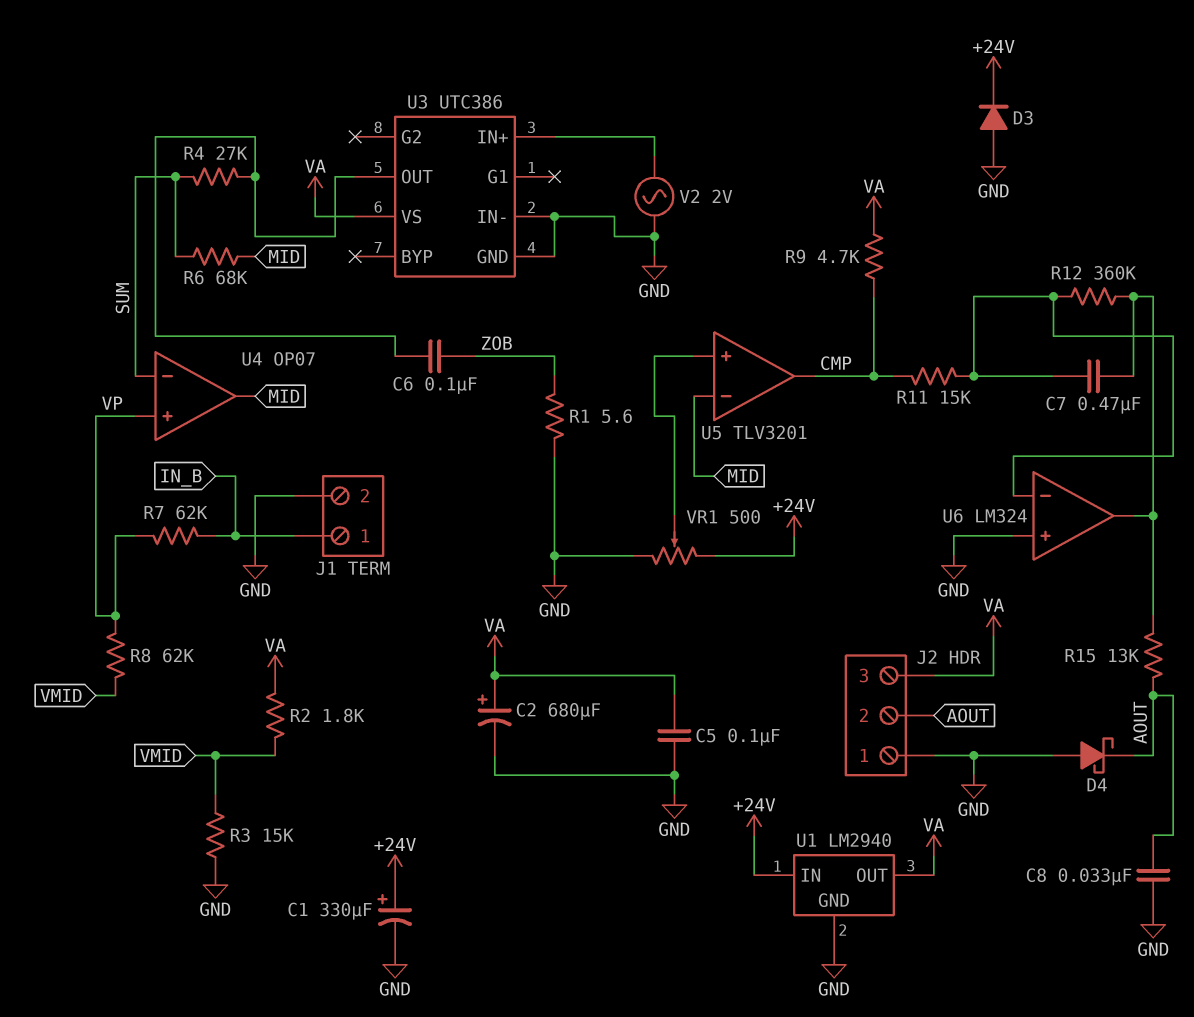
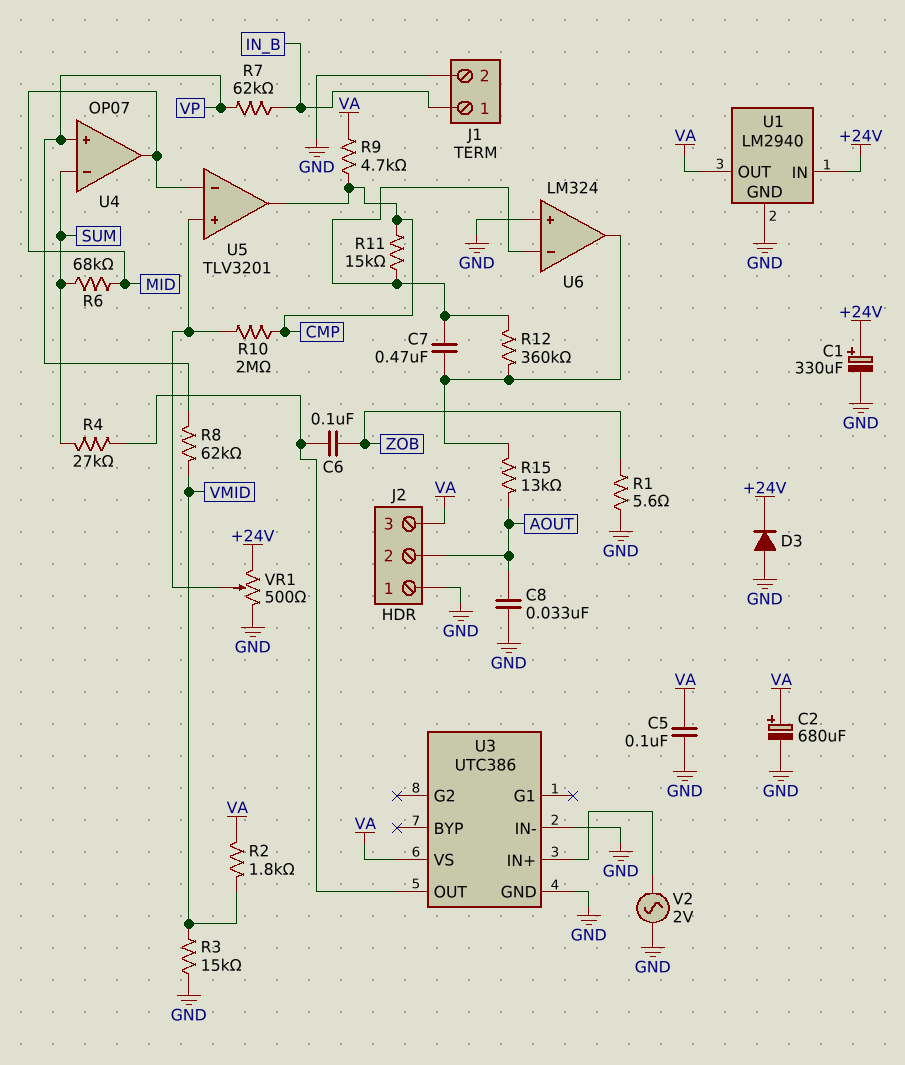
D4: schottky (A GND, K AOUT) -> none
R10: none -> 2M (CMP, U5/in+)

